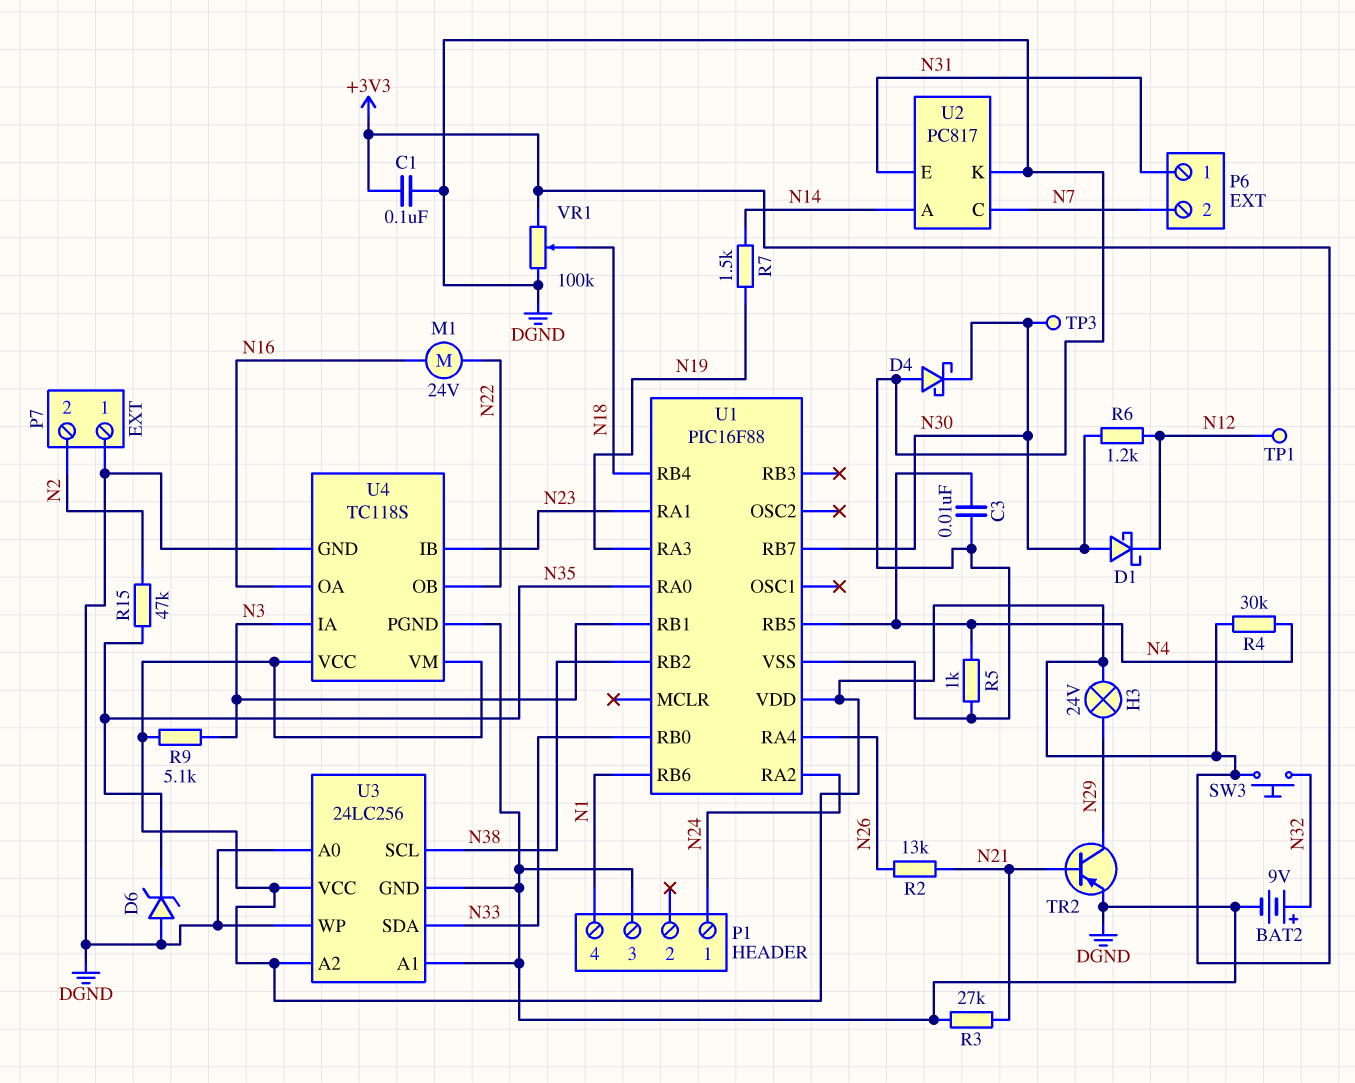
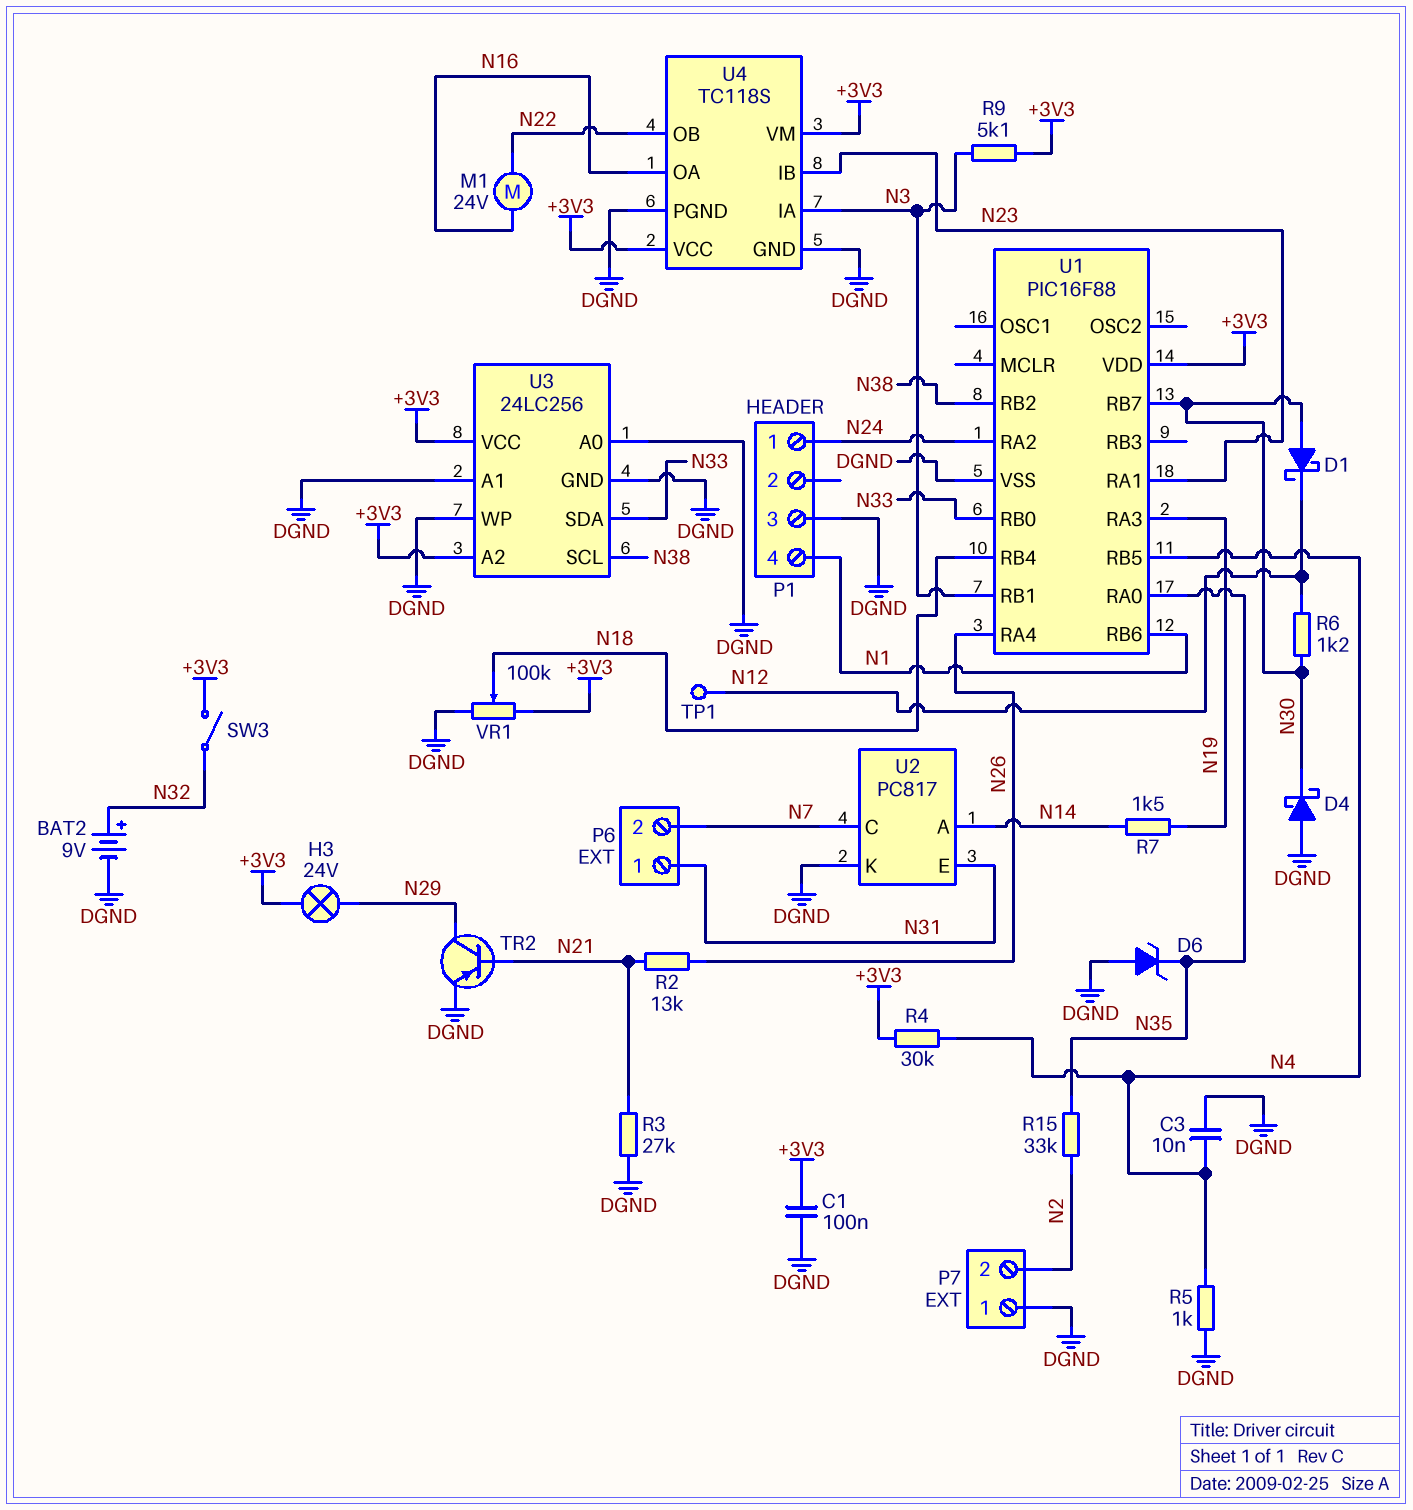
R15: 47k (N2, N35) -> 33k (N2, N35)
SW3: button (+3V3, N32) -> switch (+3V3, N32)
TP3: test point (N30) -> none

